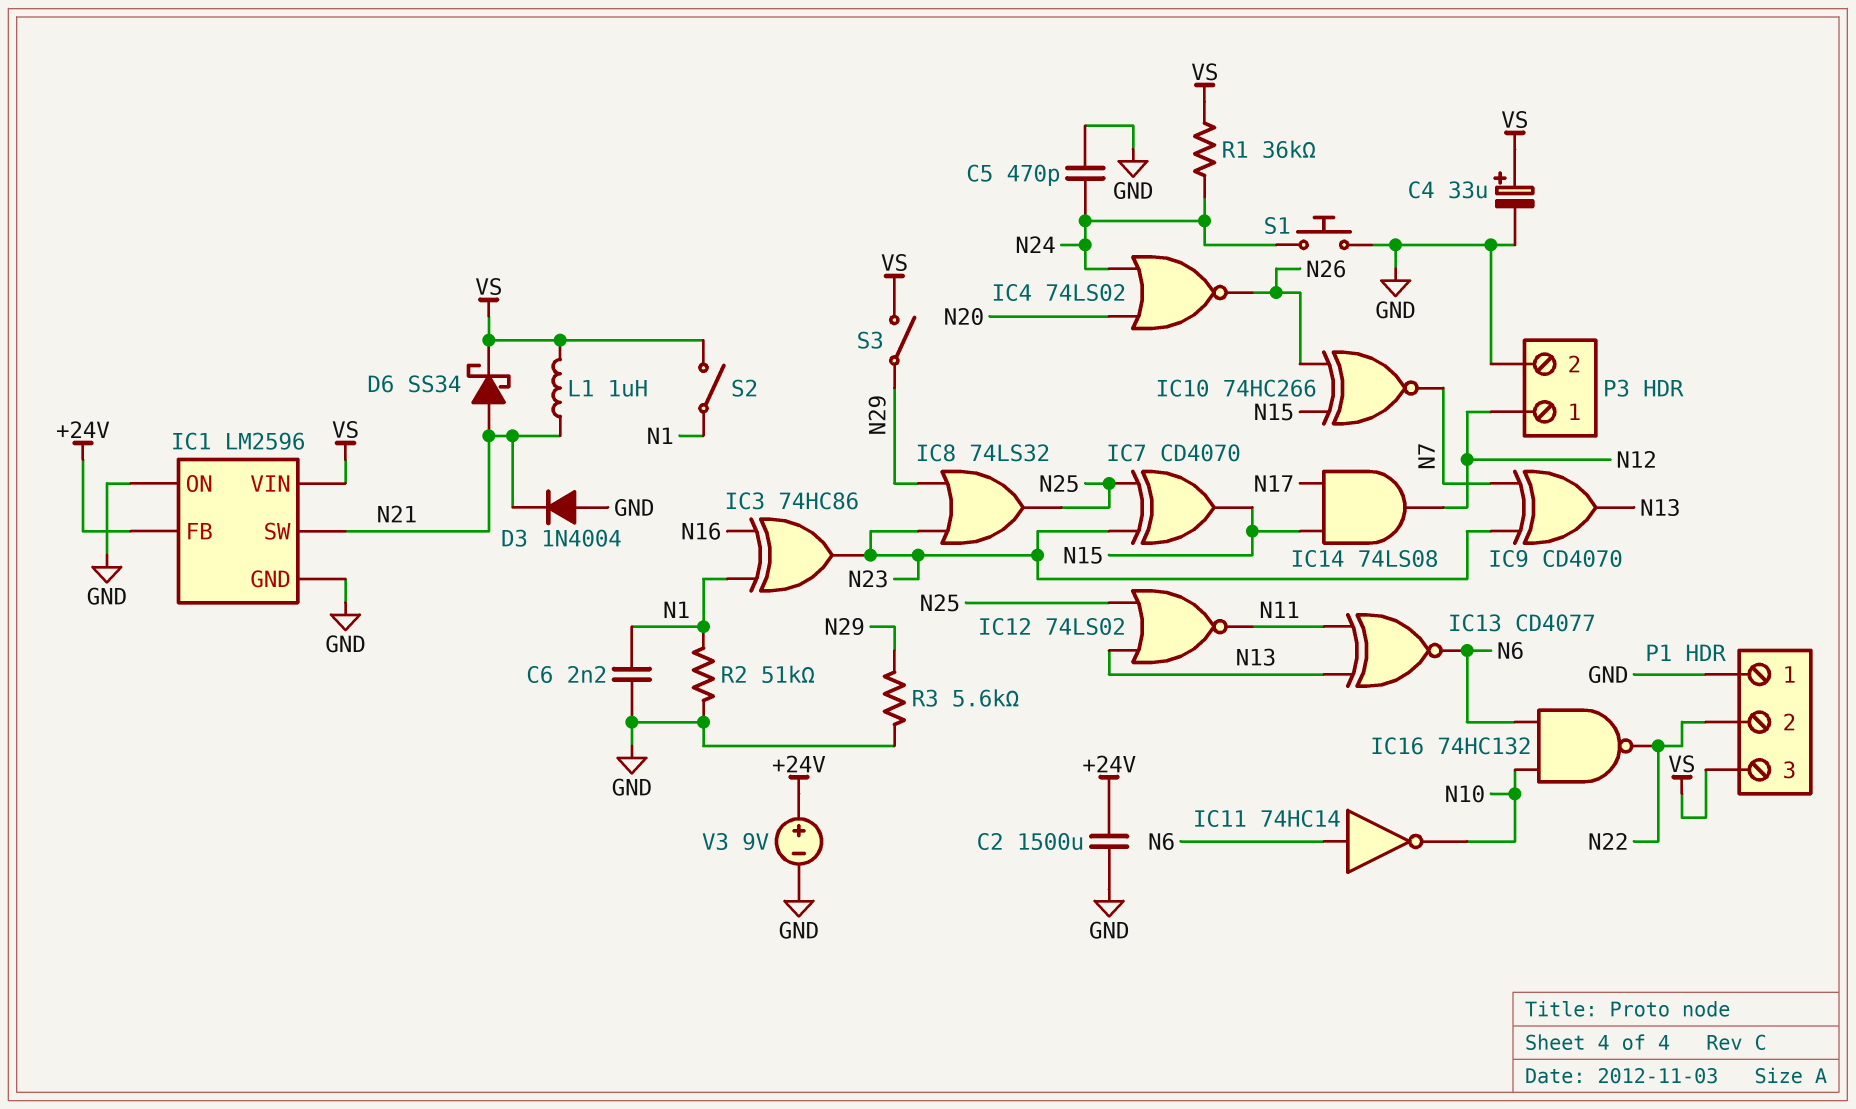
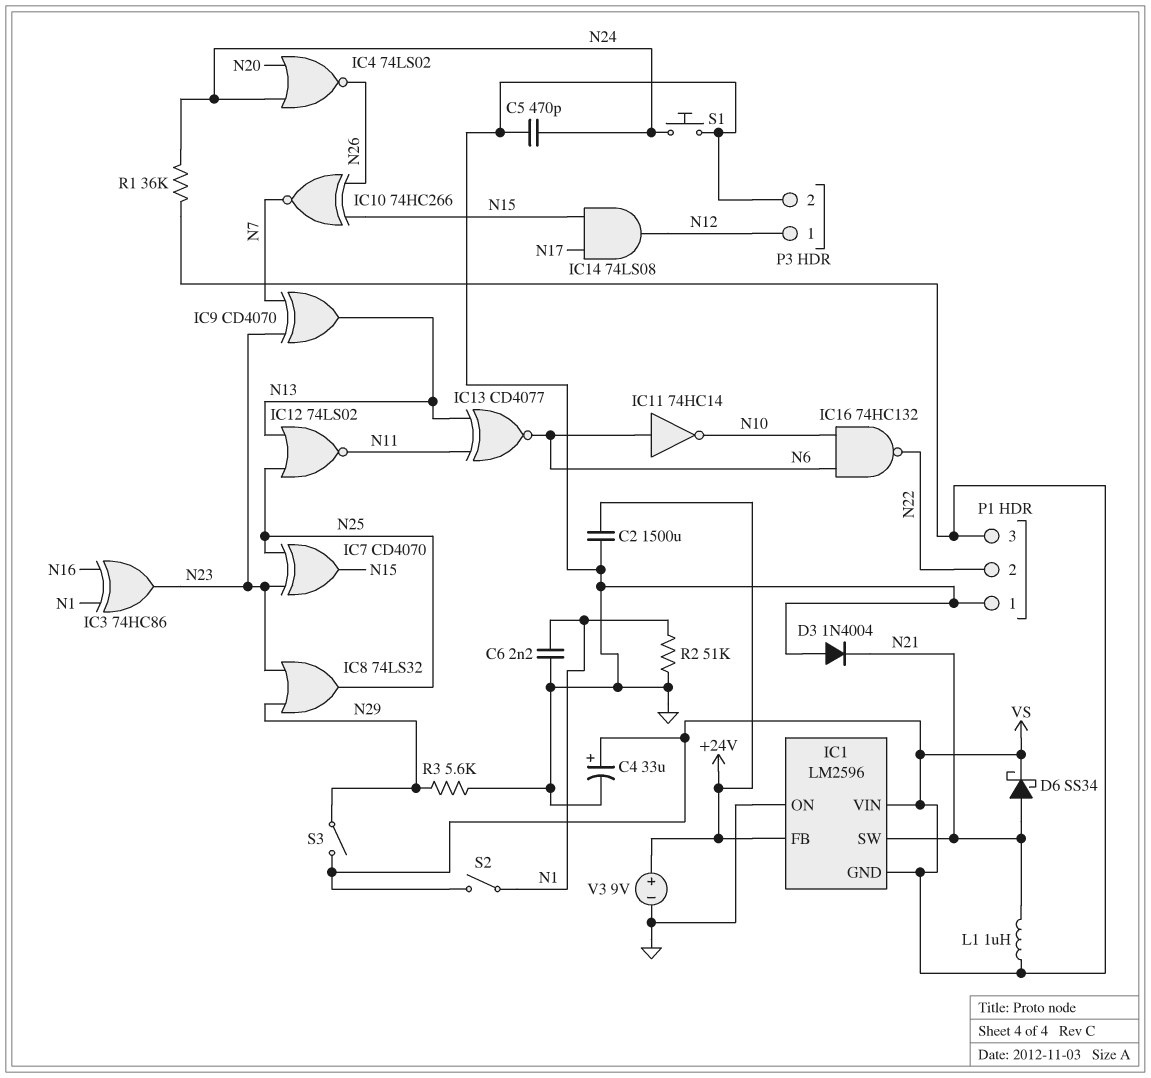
IC1 pin GND: GND -> VS

